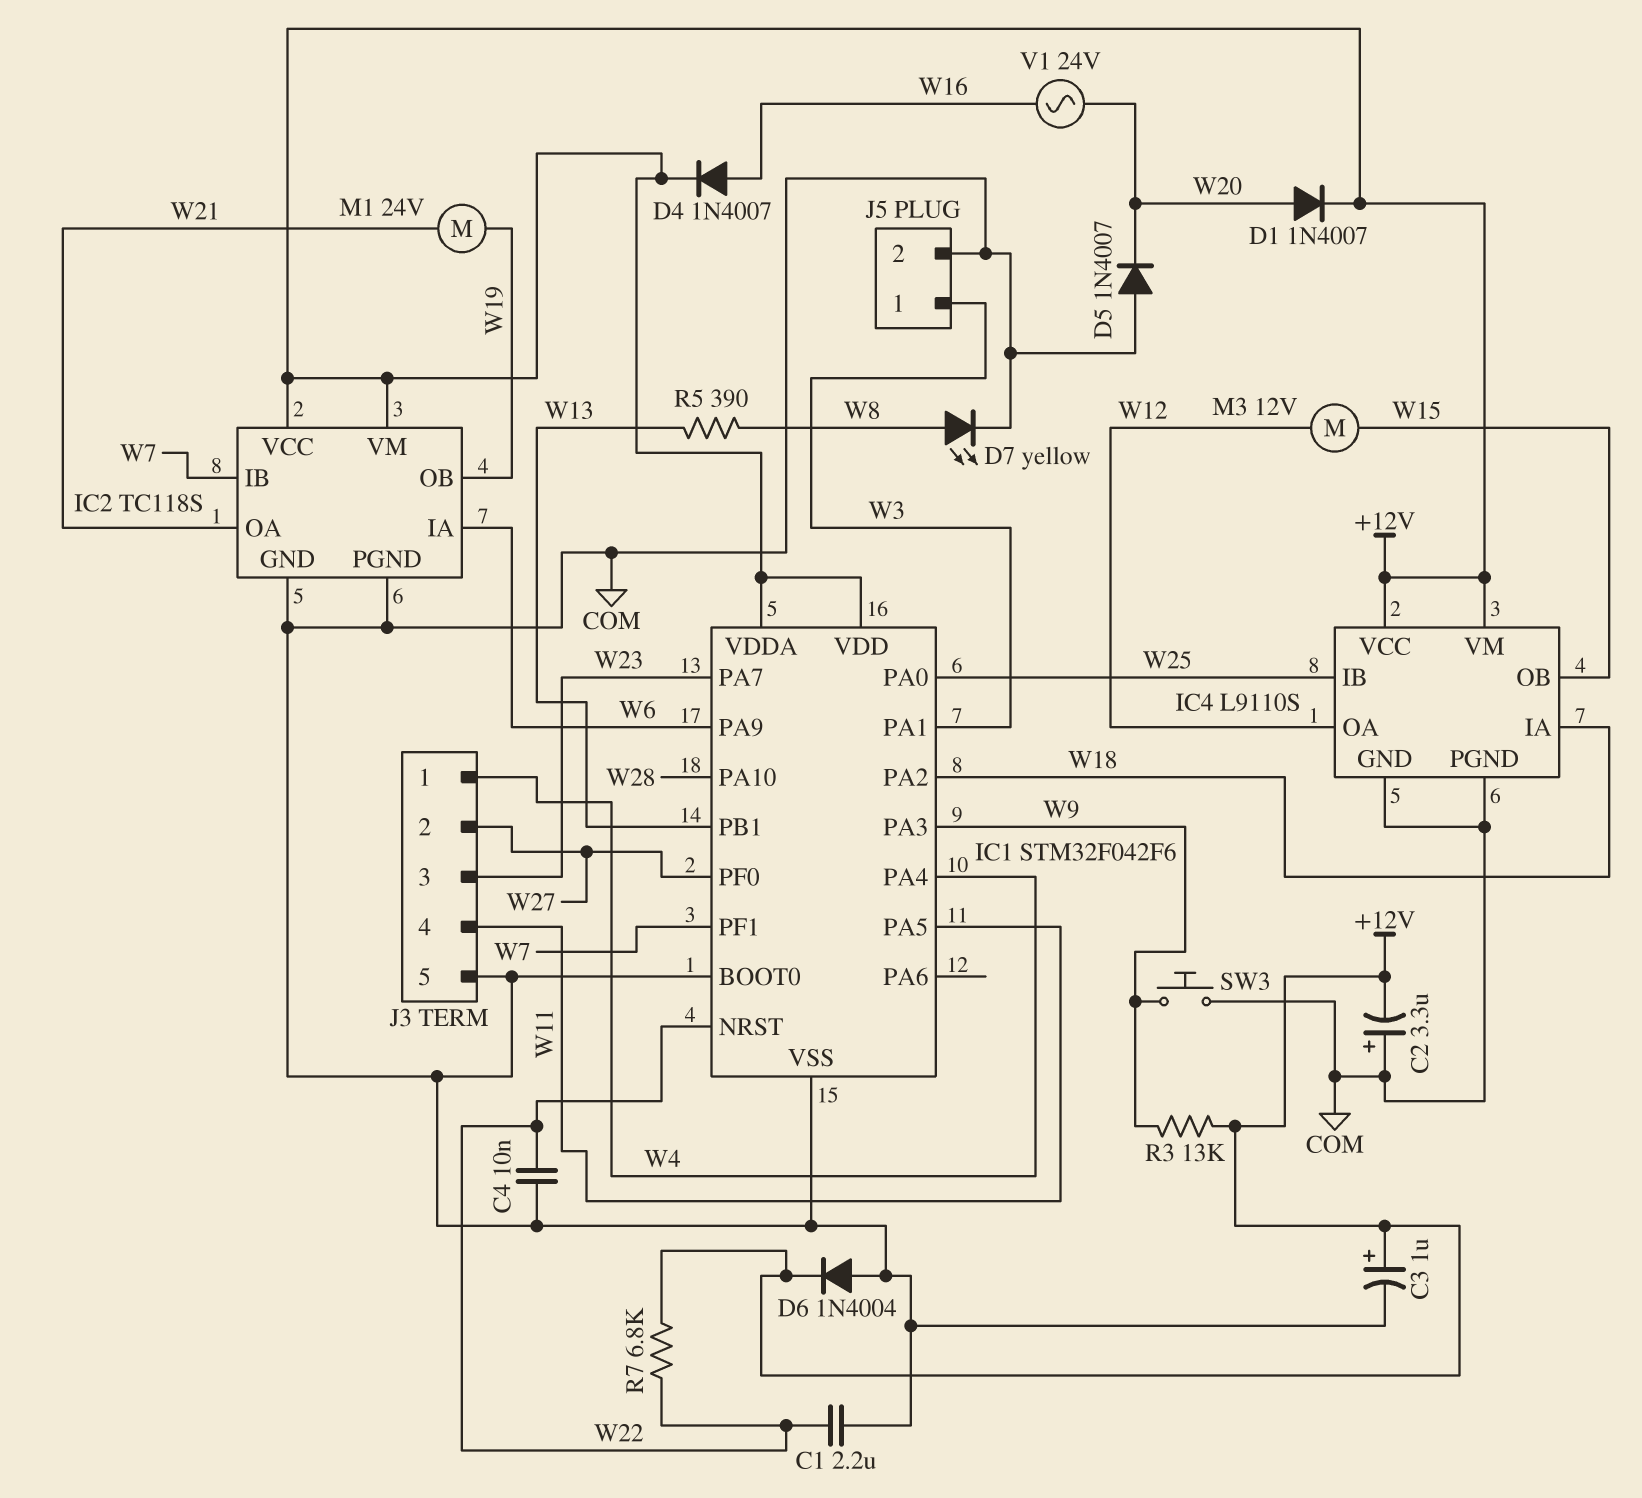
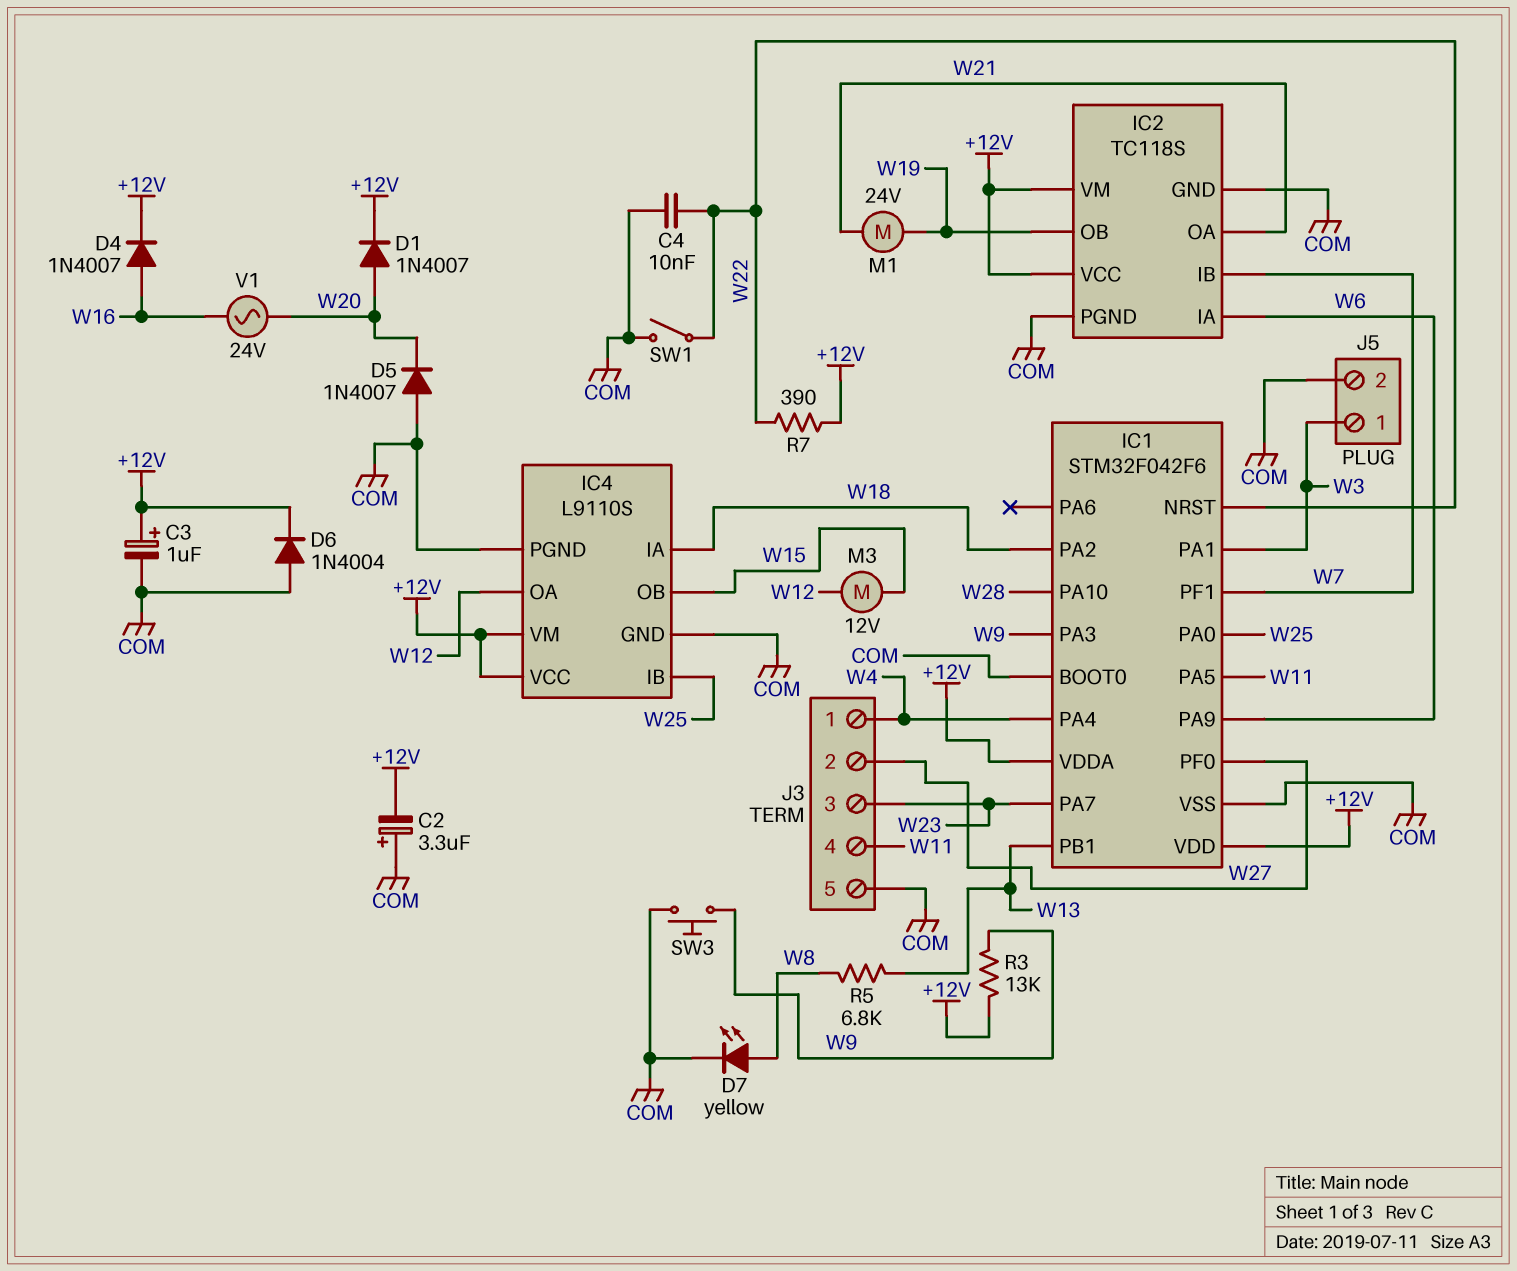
C1: 2.2uF (COM, W22) -> none
R5: 390 (W8, W13) -> 6.8k (W8, W13)
R7: 6.8k (+12V, W22) -> 390 (+12V, W22)
SW1: none -> switch (COM, W22)

